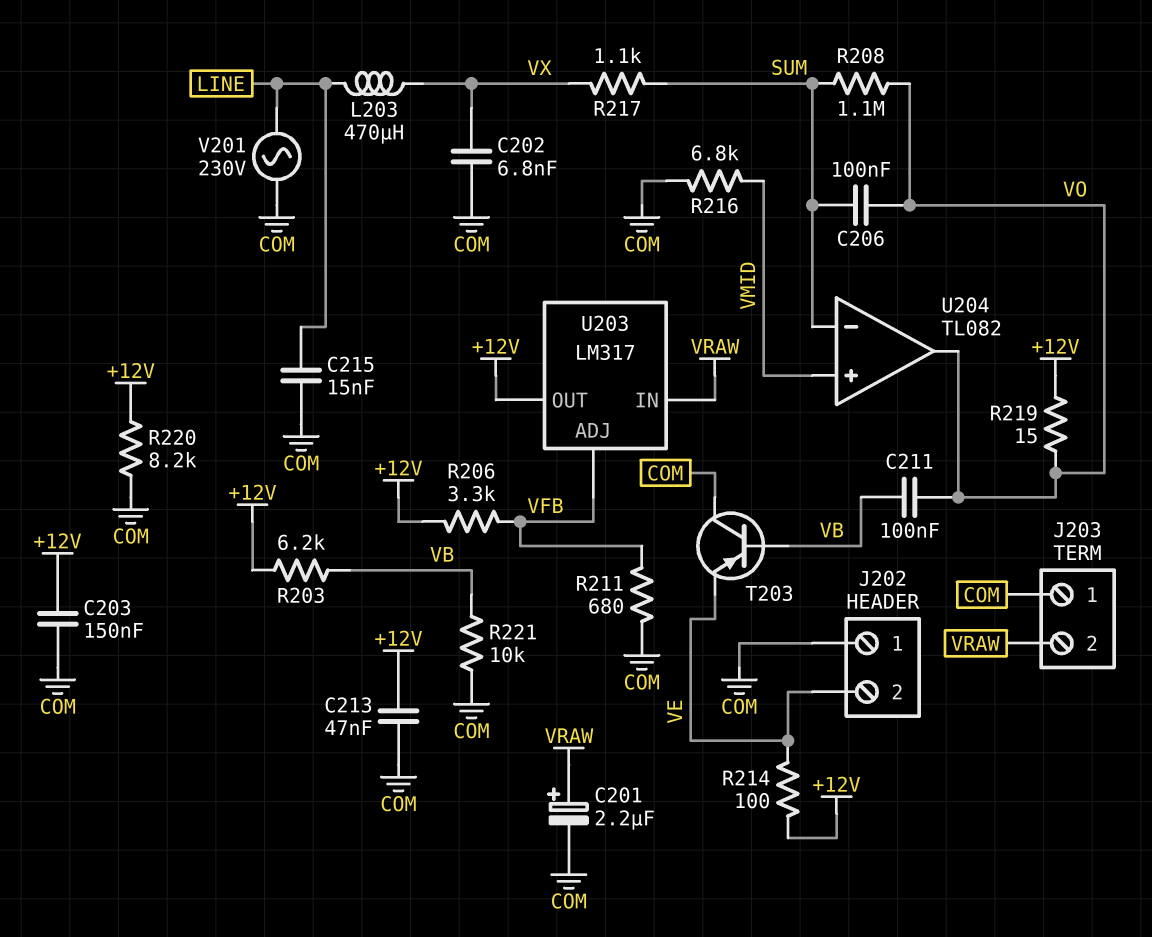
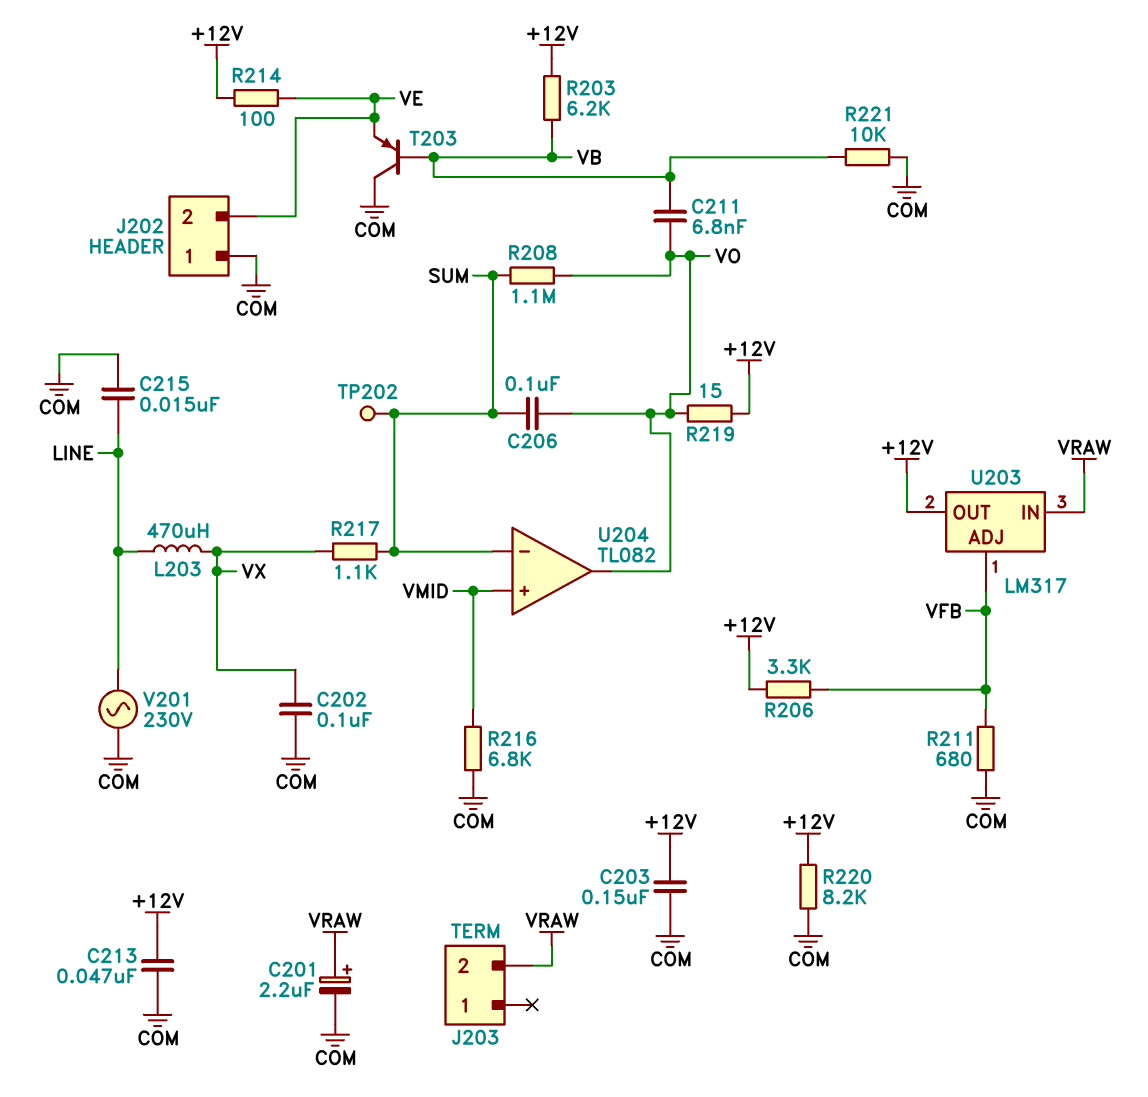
C202: 6.8nF (COM, VX) -> 100nF (COM, VX)
C211: 100nF (VB, VO) -> 6.8nF (VB, VO)
J203 pin 1: COM -> none
TP202: none -> test point (SUM)

